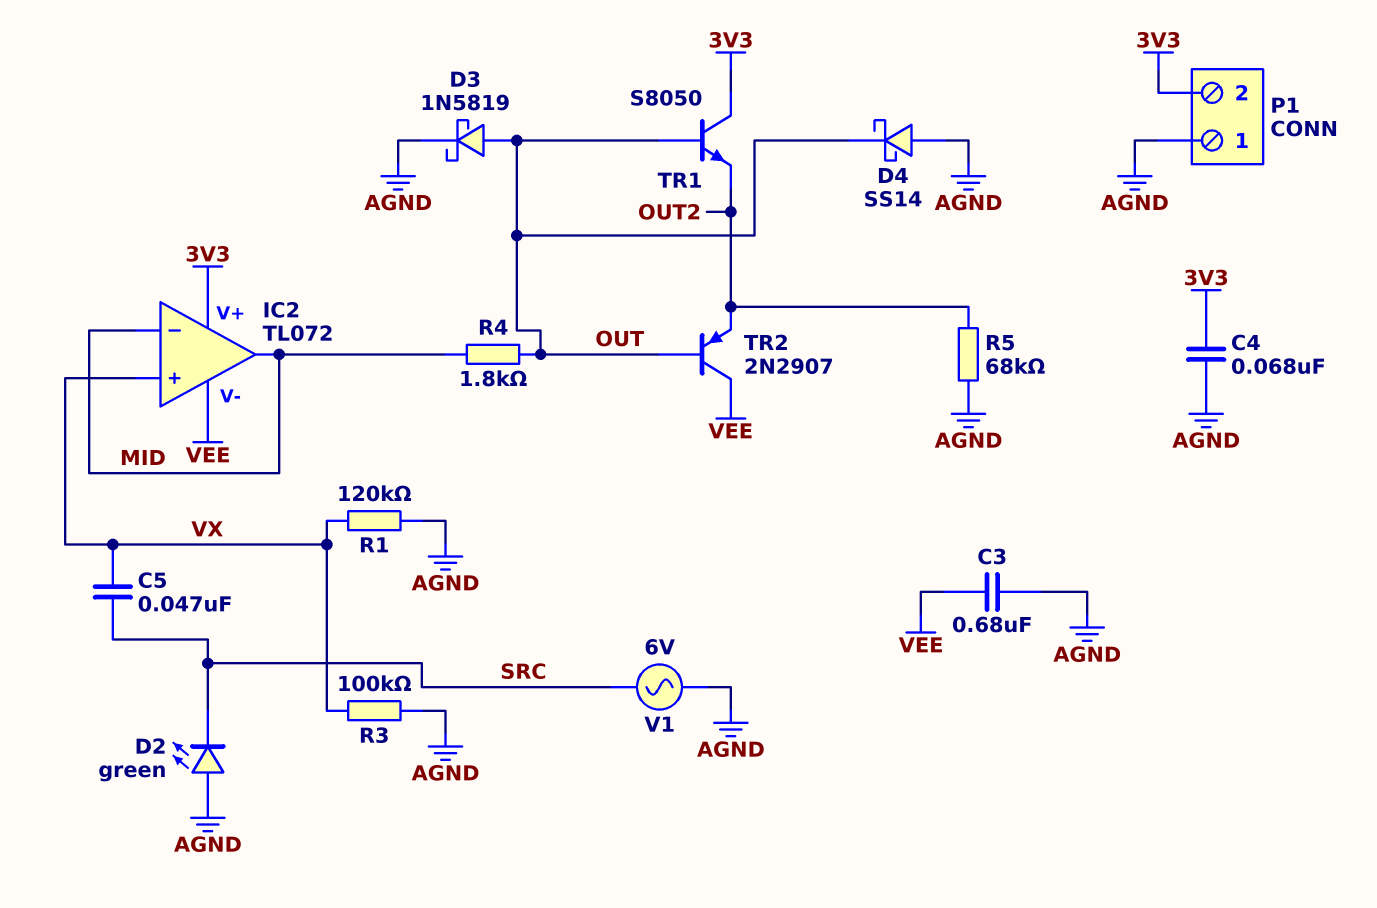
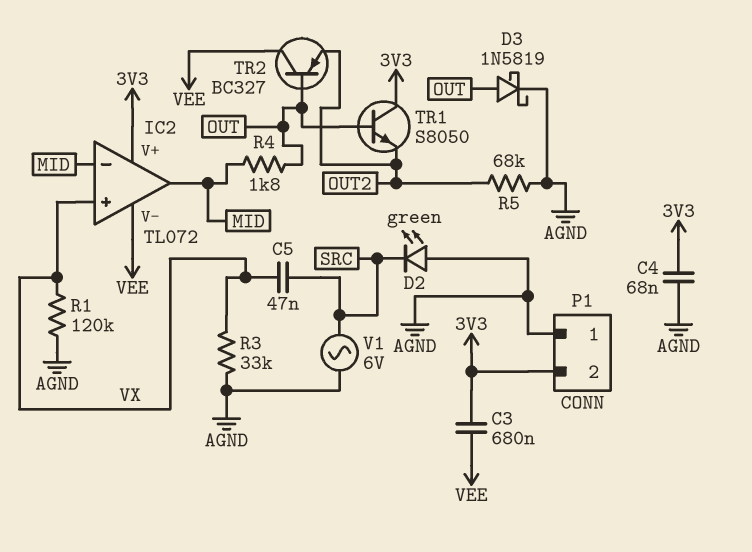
C3: 680nF (AGND, VEE) -> 680nF (3V3, VEE)
D4: schottky SS14 (A AGND, K OUT) -> none
R3: 100k (AGND, VX) -> 33k (AGND, VX)
TR2: PNP 2N2907 (B OUT, C VEE, E OUT2) -> PNP BC327 (B OUT, C VEE, E OUT2)

